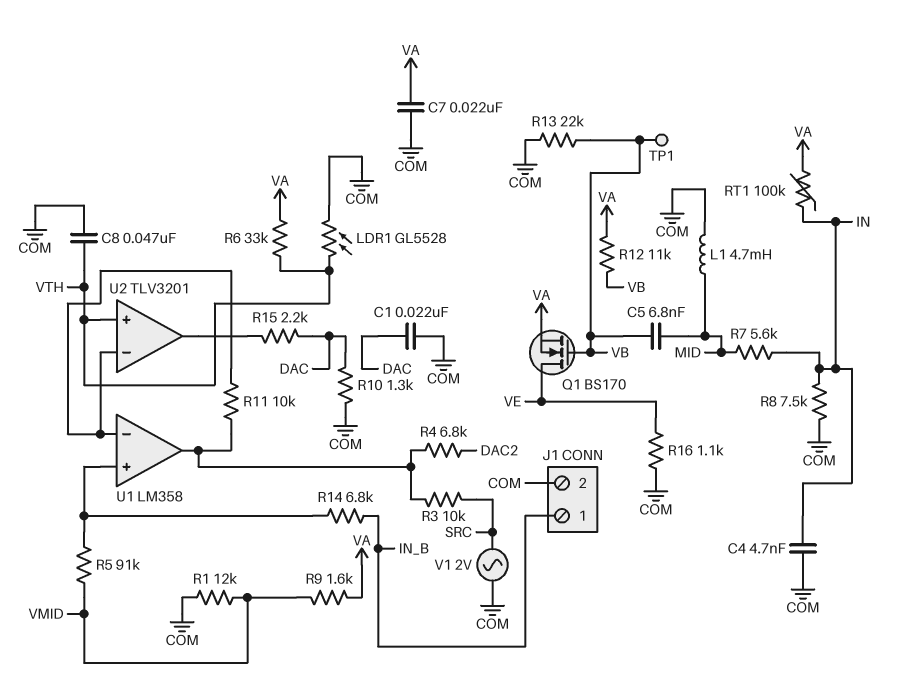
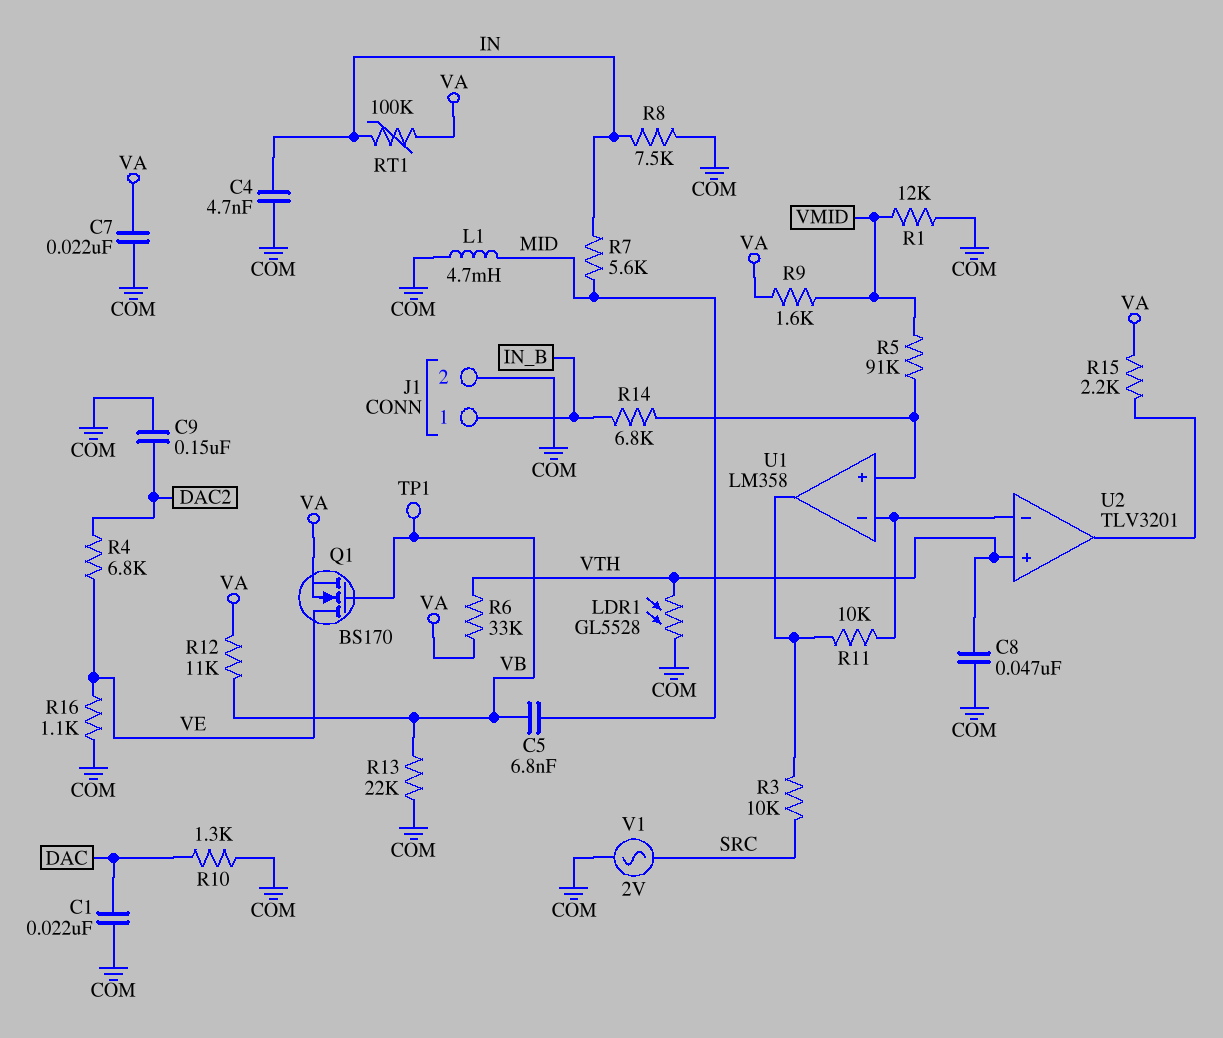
C9: none -> 150nF (COM, DAC2)
R4: 6.8k (DAC2, U1/out) -> 6.8k (DAC2, VE)
R15: 2.2k (DAC, U2/out) -> 2.2k (U2/out, VA)

